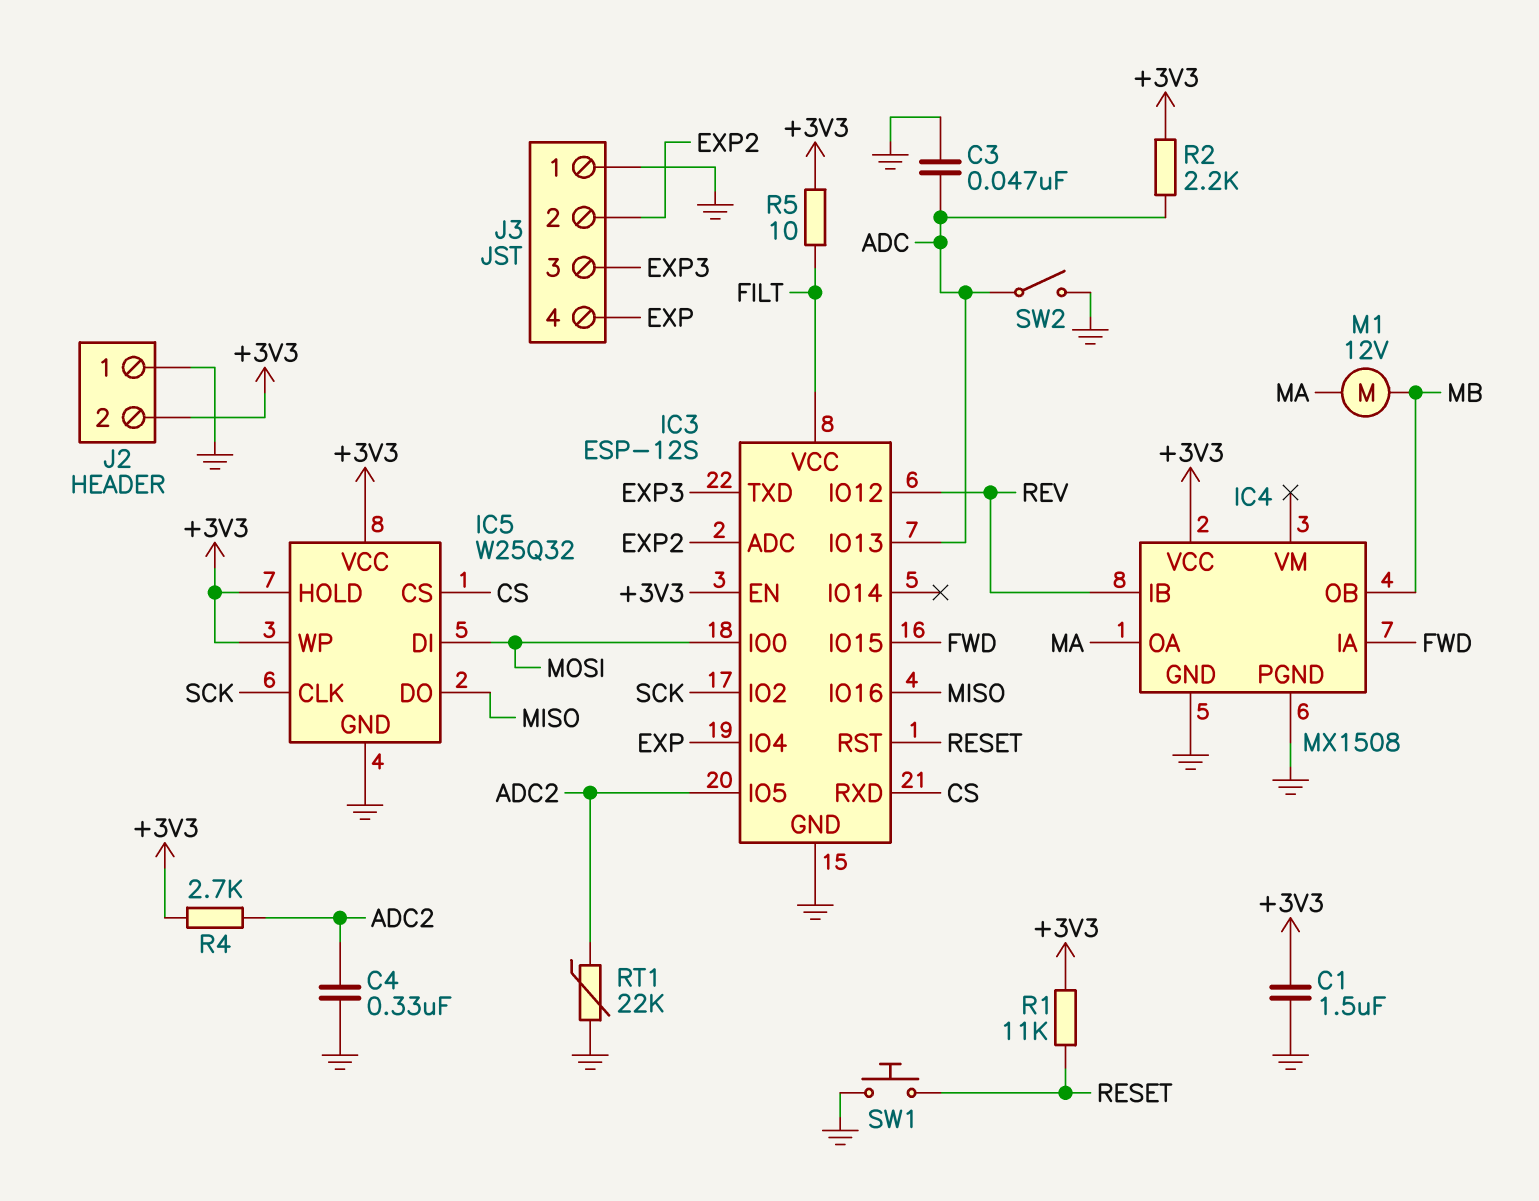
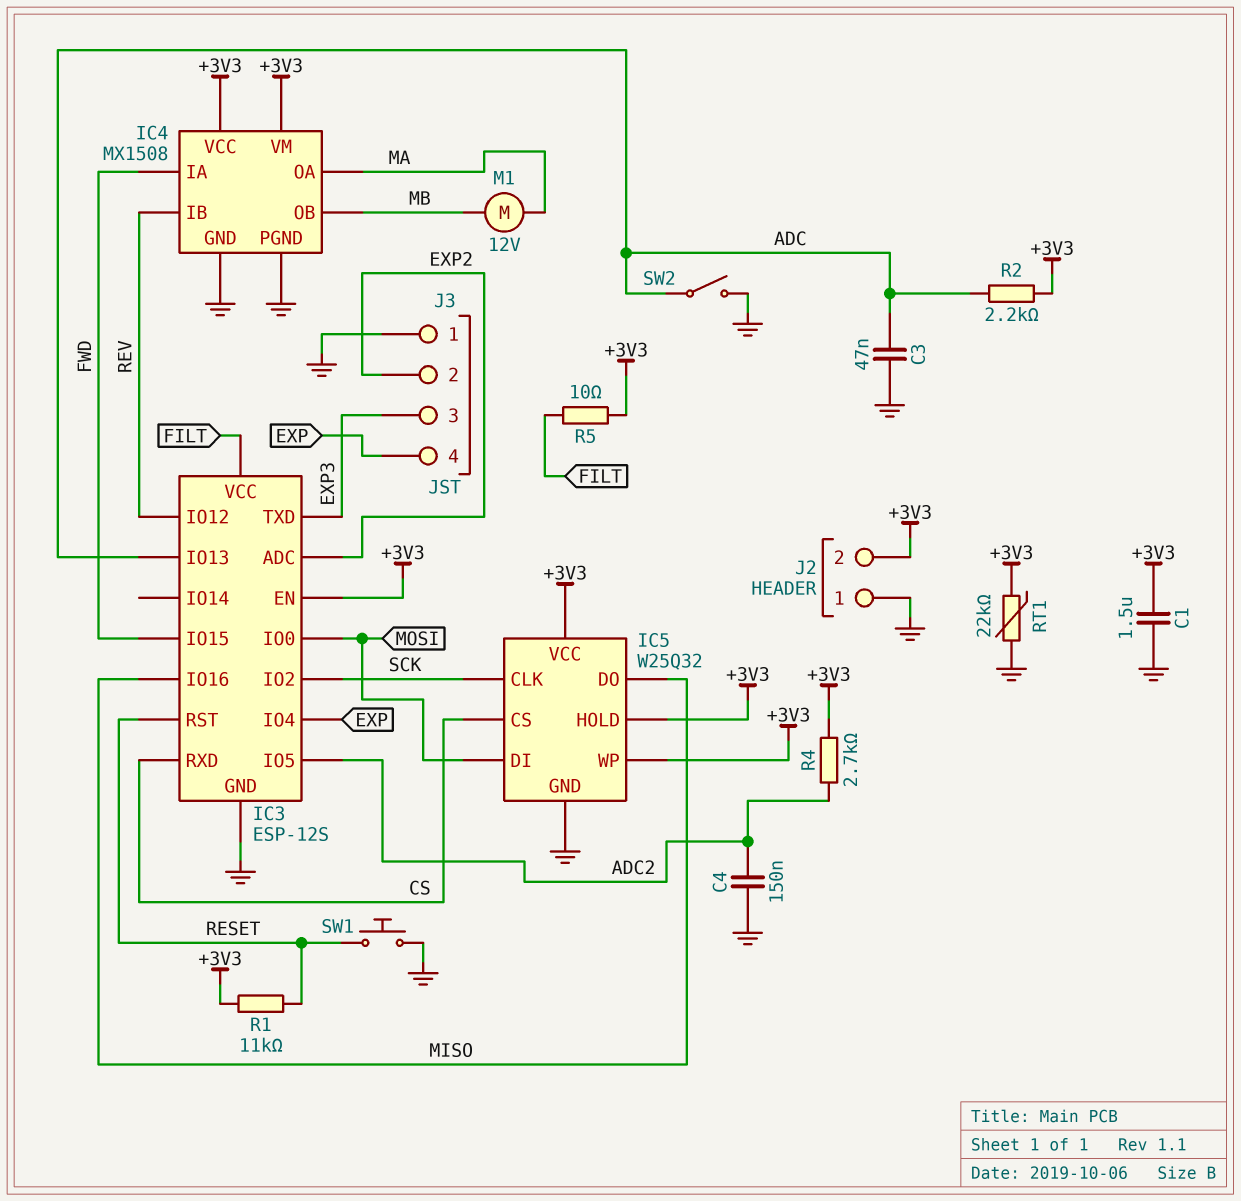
C4: 330nF (ADC2, GND) -> 150nF (ADC2, GND)
IC4 pin VM: none -> +3V3
RT1: 22k (ADC2, GND) -> 22k (+3V3, GND)

